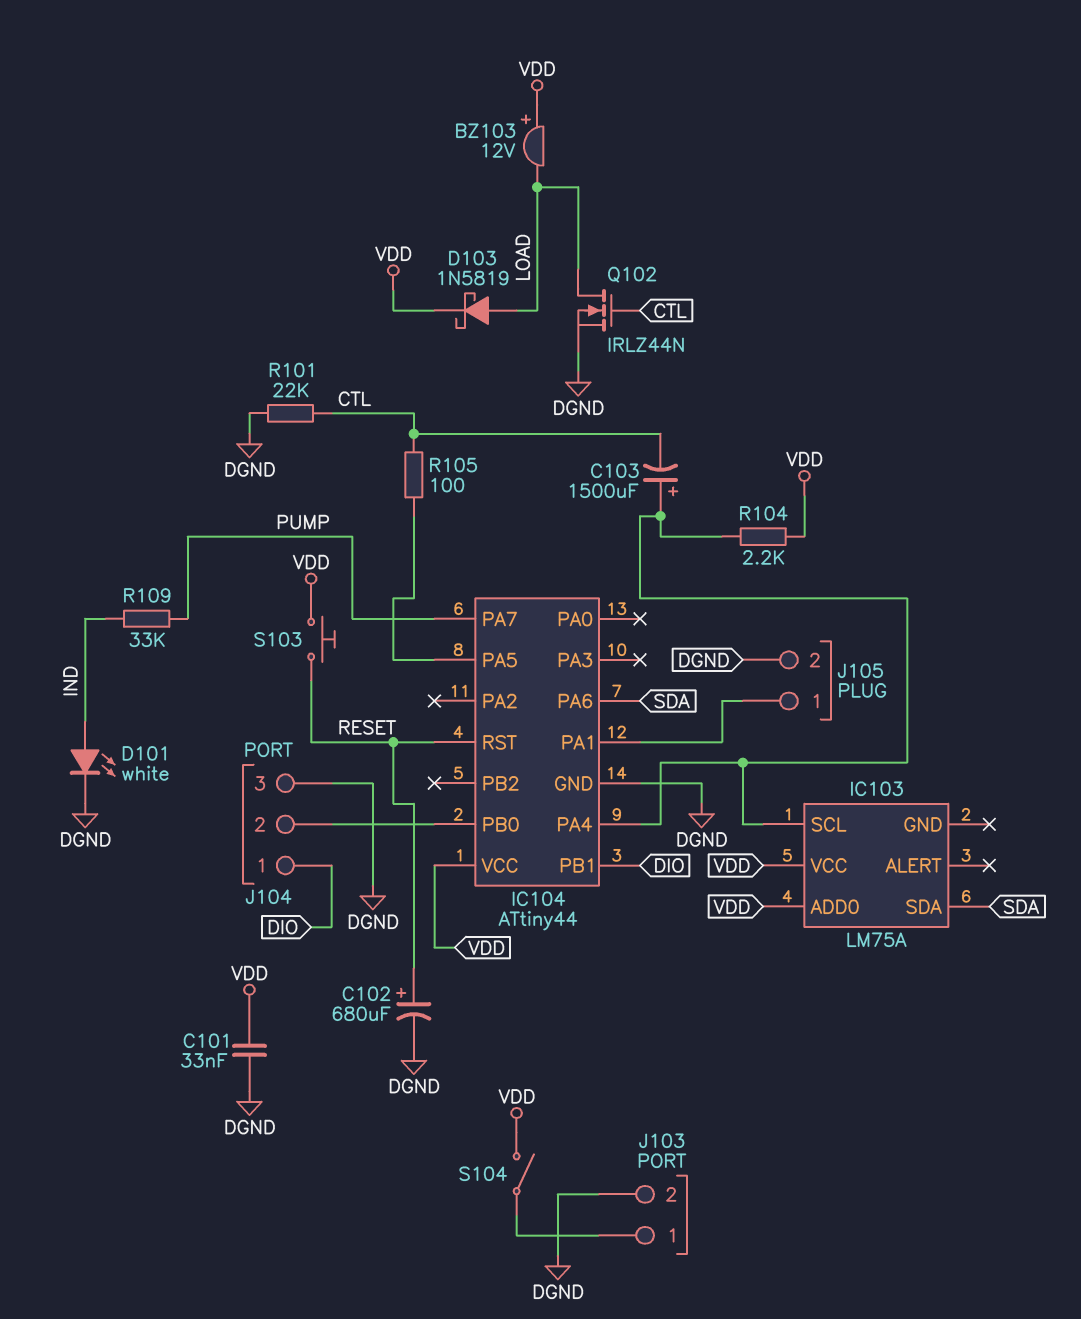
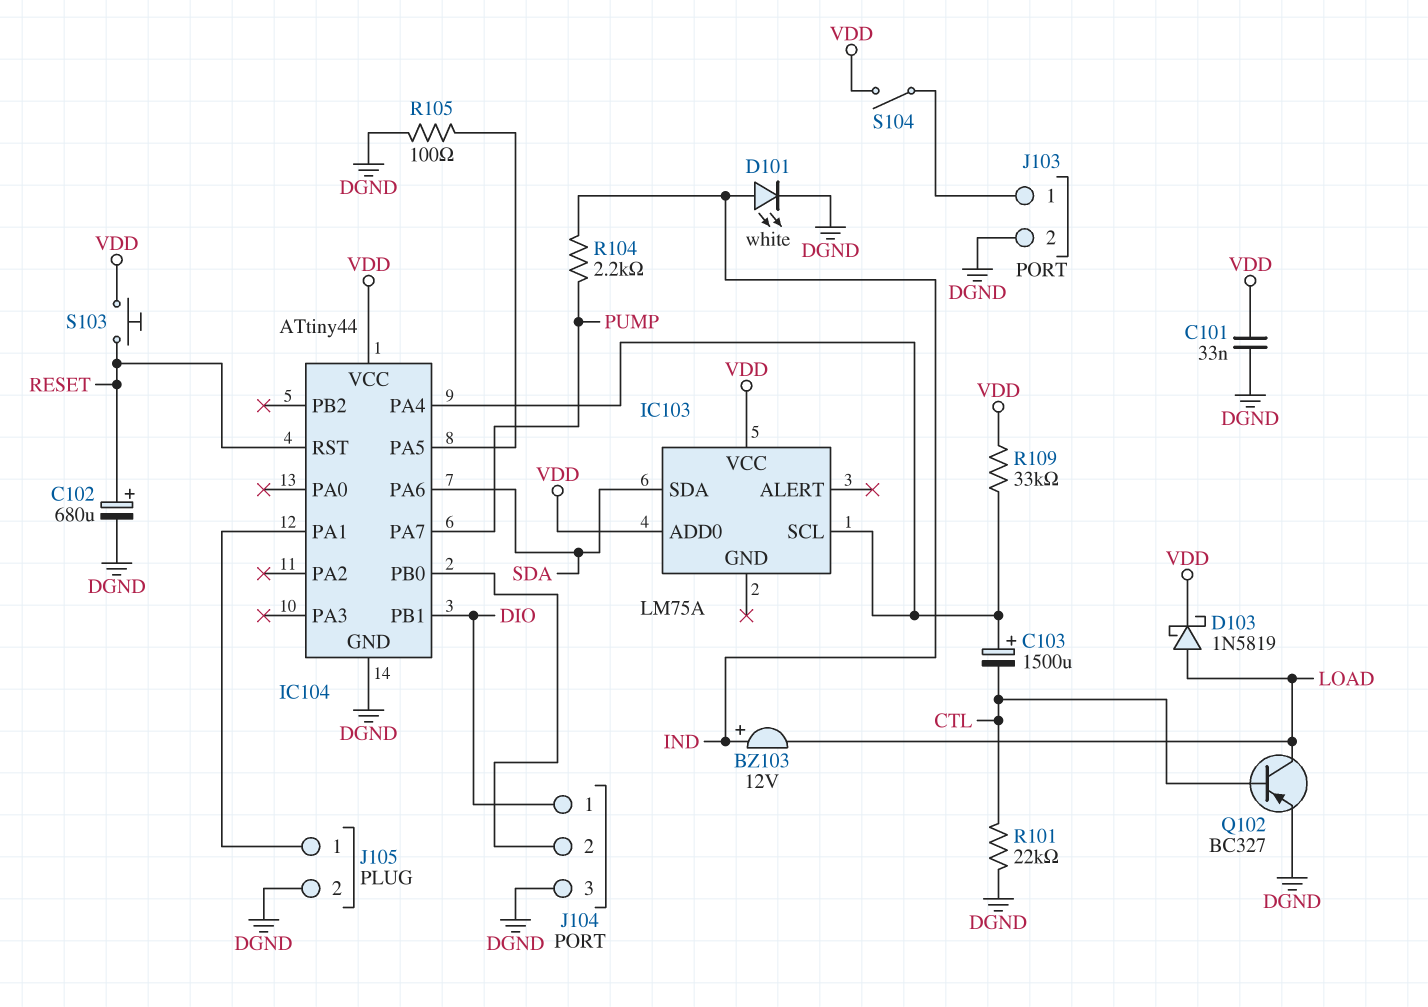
BZ103: buzzer 12V (plus VDD, minus LOAD) -> buzzer 12V (plus IND, minus LOAD)
Q102: NMOS IRLZ44N (G CTL, D LOAD, S DGND) -> PNP BC327 (B CTL, C LOAD, E DGND)
R104: 2.2k (IC103/SCL, VDD) -> 2.2k (IND, PUMP)
R105: 100 (CTL, IC104/PA5) -> 100 (DGND, IC104/PA5)
R109: 33k (IND, PUMP) -> 33k (IC103/SCL, VDD)

